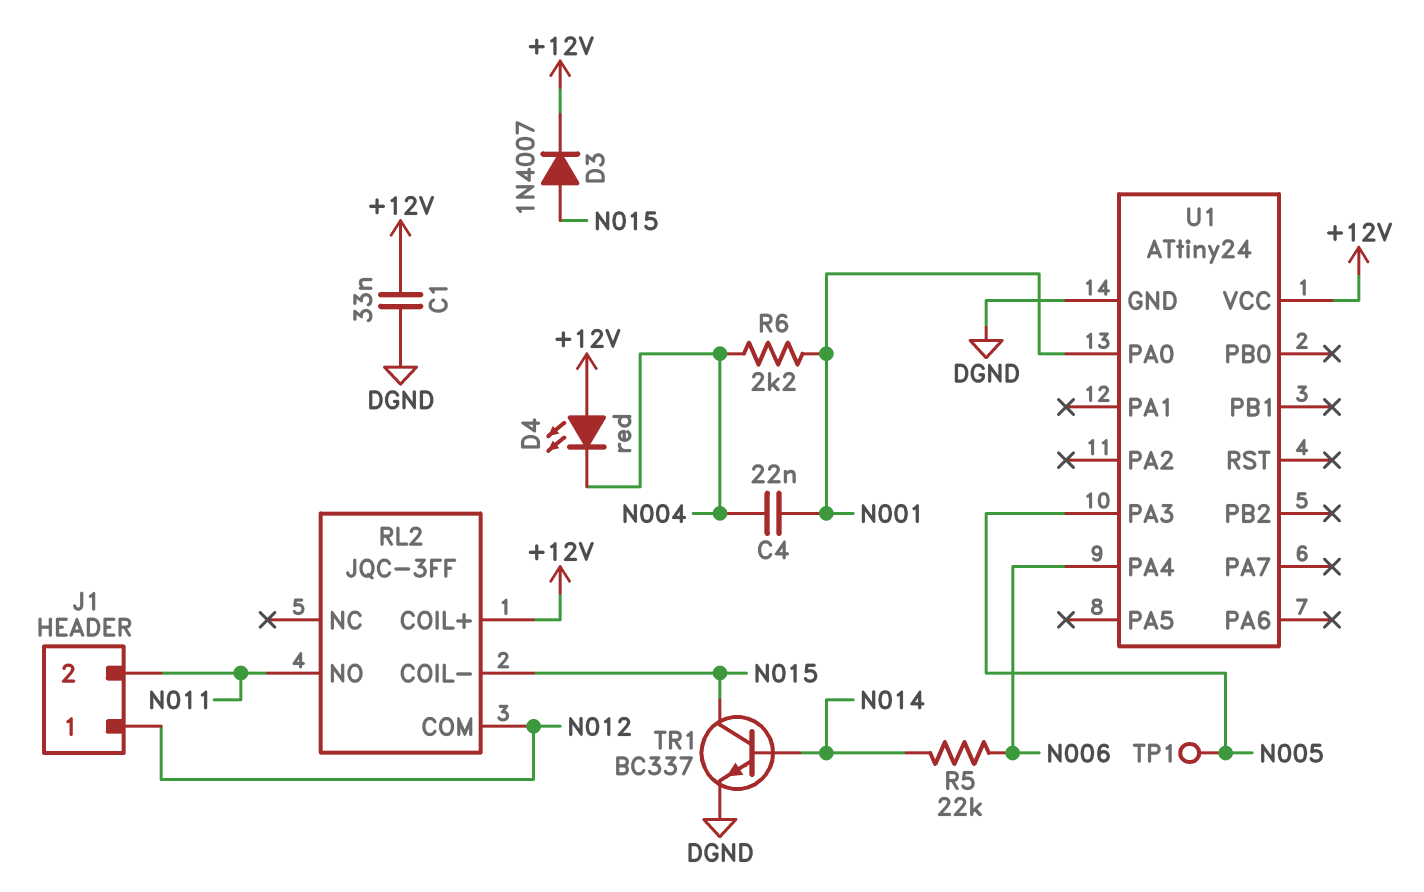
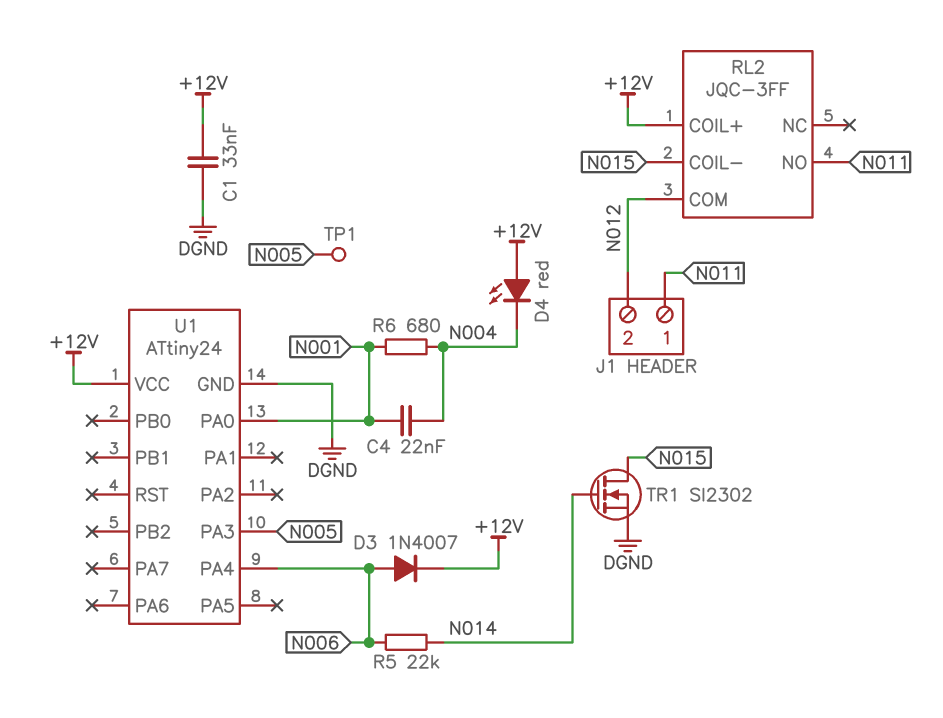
D3: diode 1N4007 (A N015, K +12V) -> diode 1N4007 (A N006, K +12V)
J1 pin 1: N012 -> N011
J1 pin 2: N011 -> N012
R6: 2.2k (N001, N004) -> 680 (N001, N004)
TR1: NPN BC337 (B N014, C N015, E DGND) -> NMOS SI2302 (G N014, D N015, S DGND)

